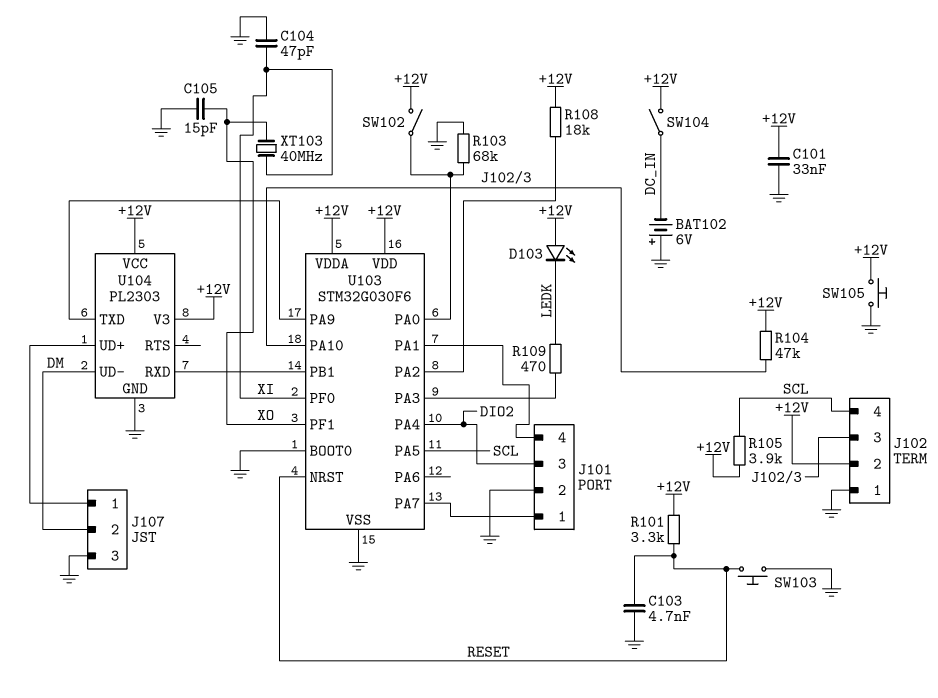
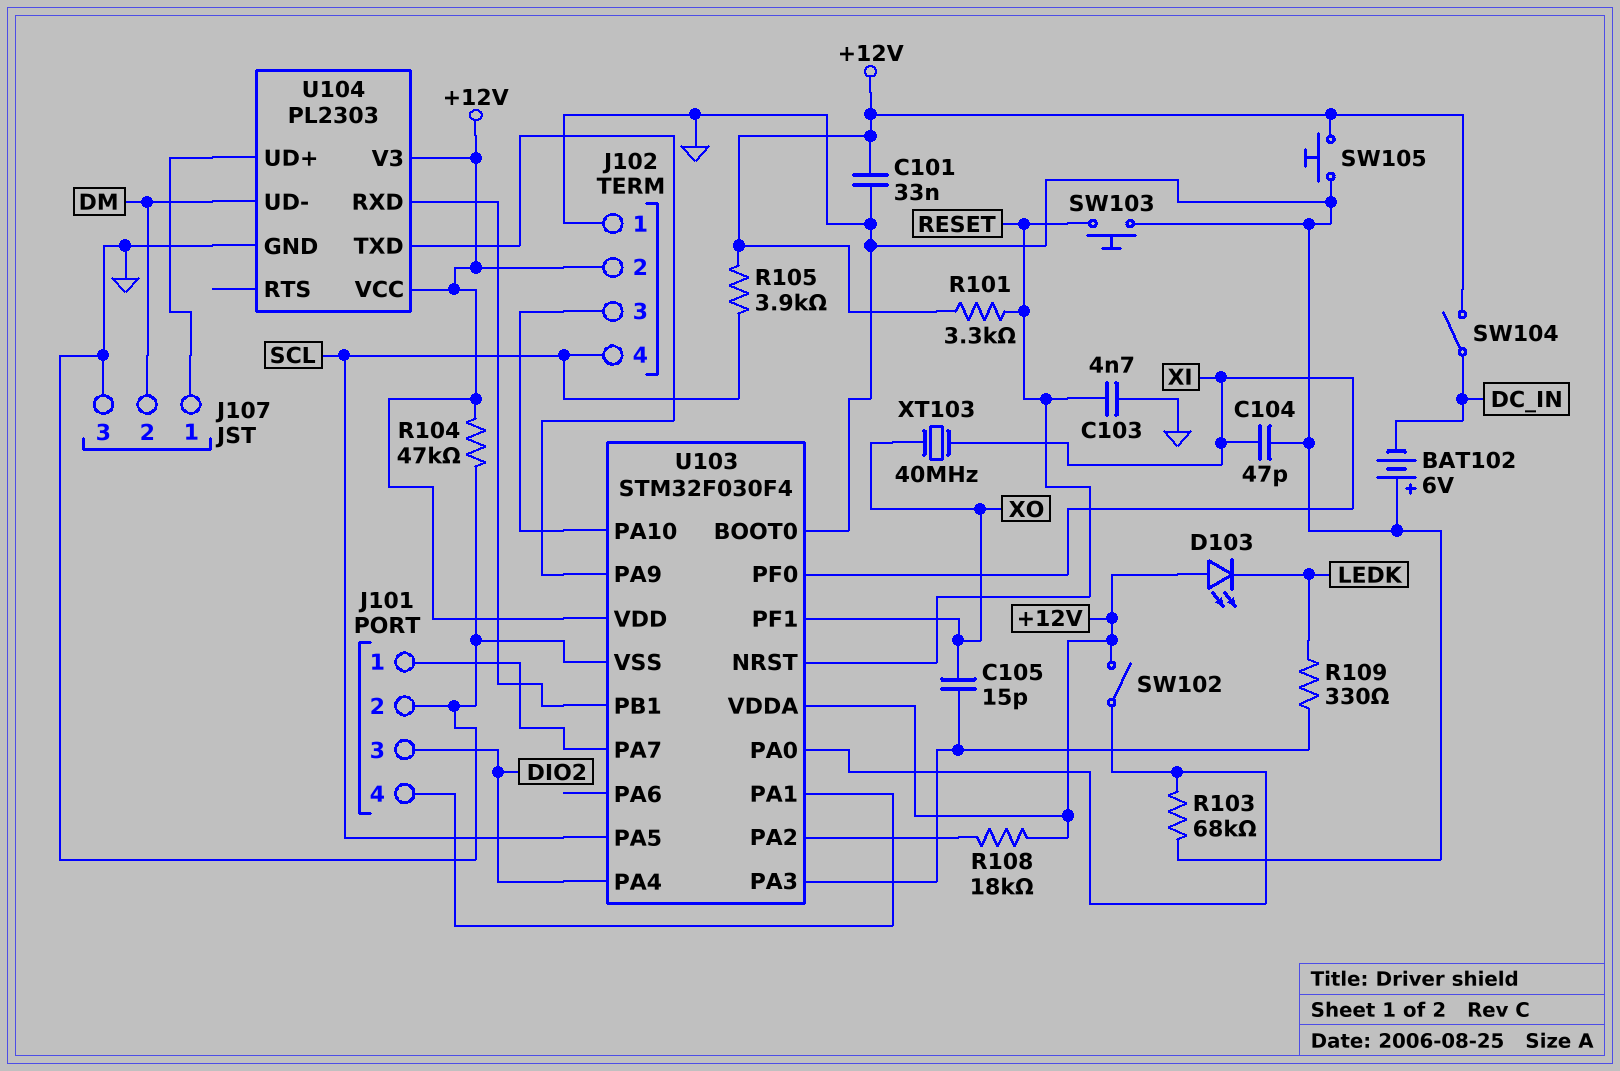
C105: 15pF (GND, XO) -> 15pF (U103/PA3, XO)
R104: 47k (+12V, J102/3) -> 47k (+12V, GND)
R109: 470 (LEDK, U103/PA3) -> 330 (LEDK, U103/PA3)
U103: STM32G030F6 -> STM32F030F4

